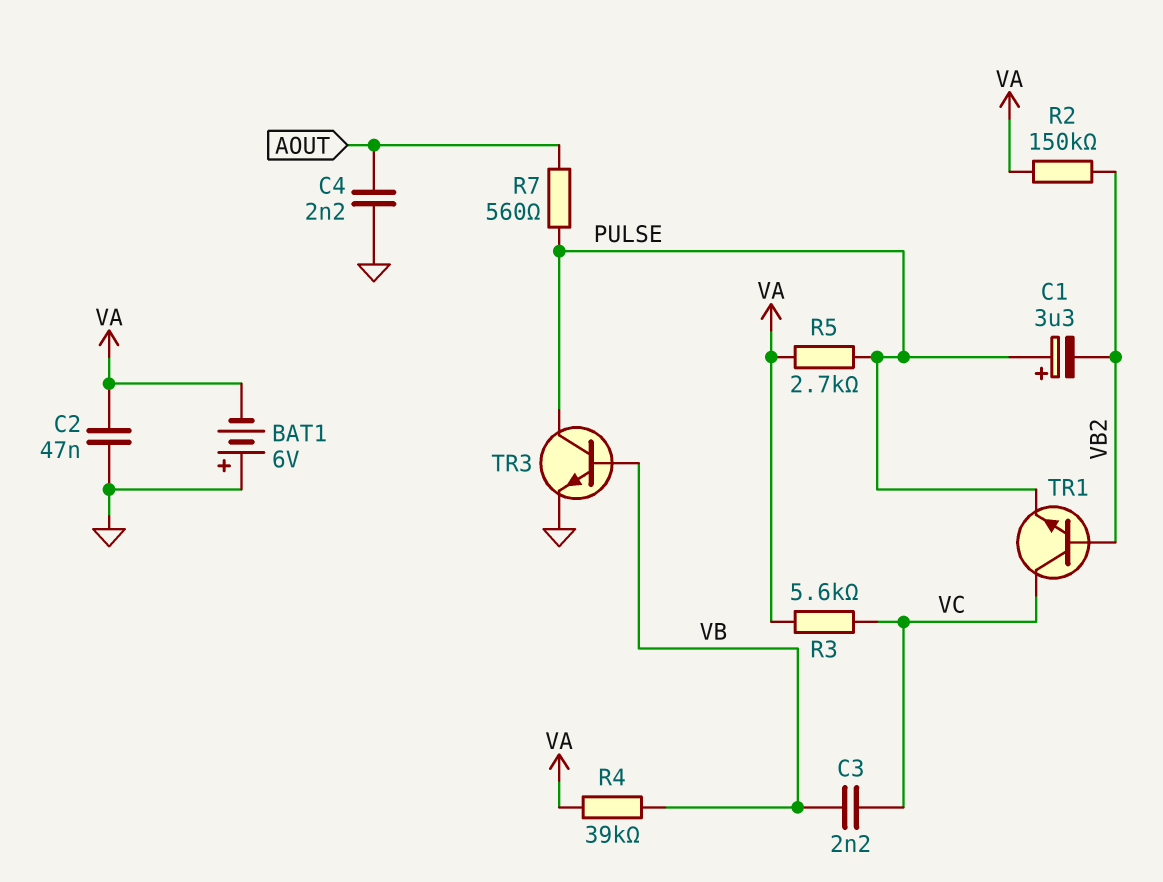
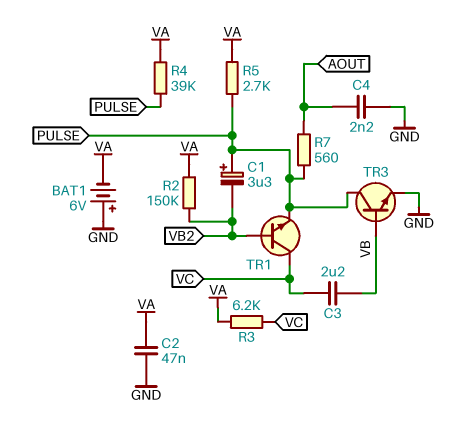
C3: 2.2nF (VB, VC) -> 2.2uF (VB, VC)
R3: 5.6k (VA, VC) -> 6.2k (VA, VC)
R4: 39k (VA, VB) -> 39k (PULSE, VA)

